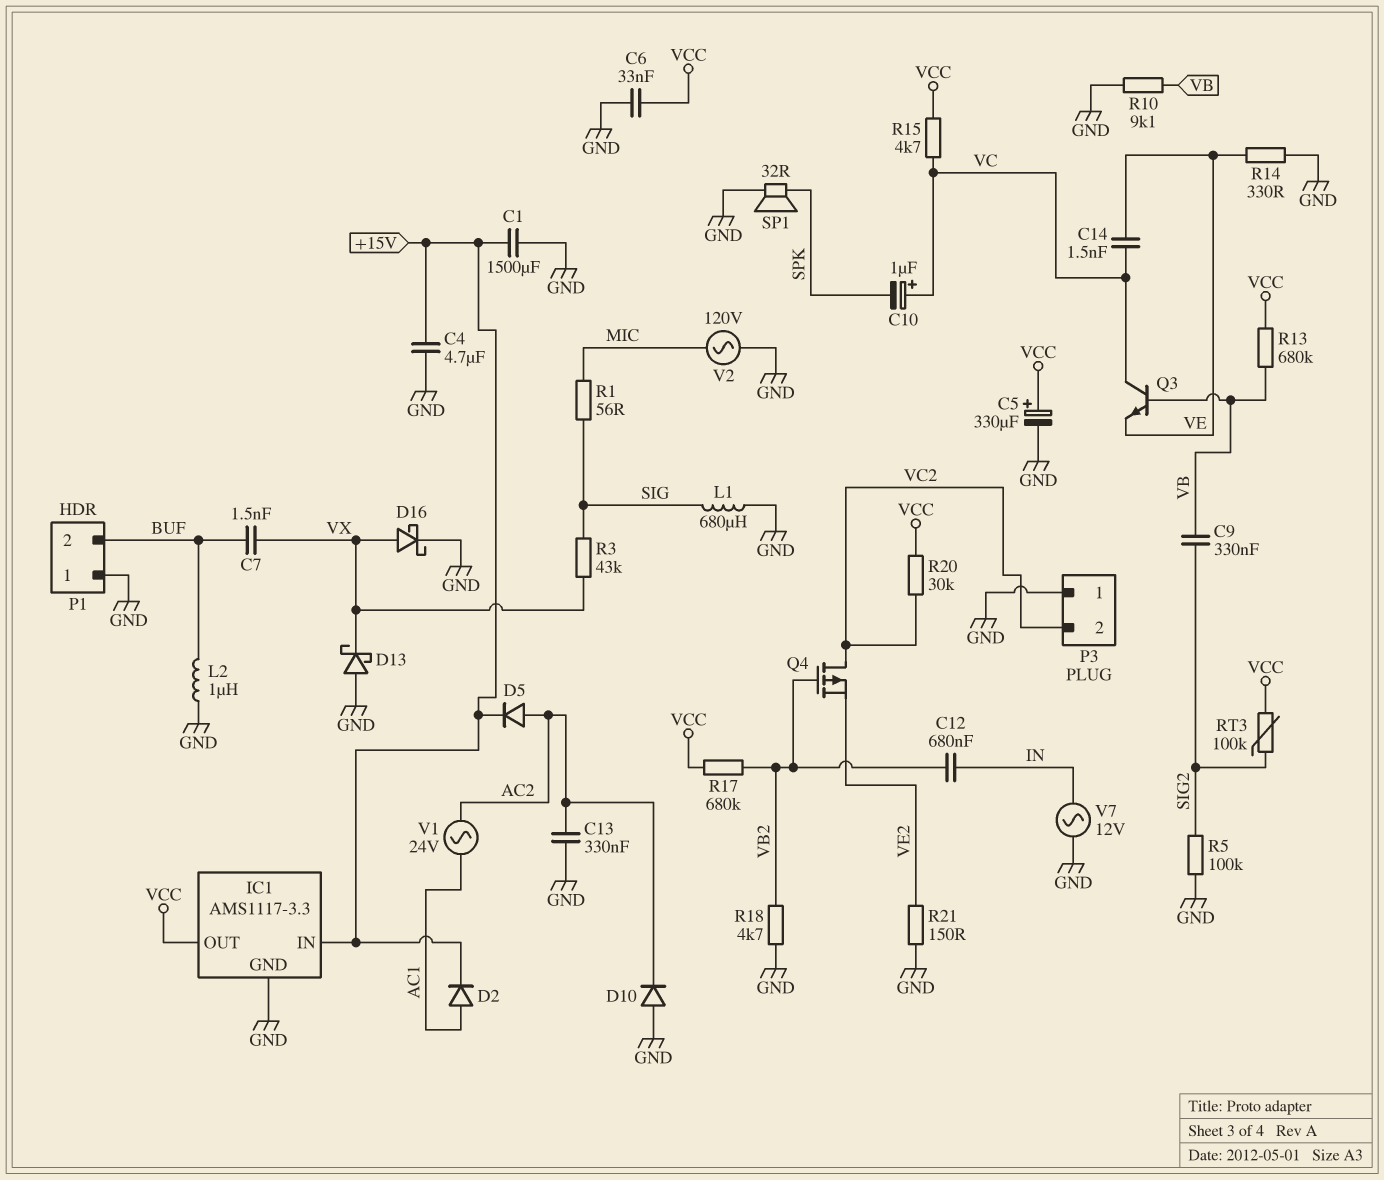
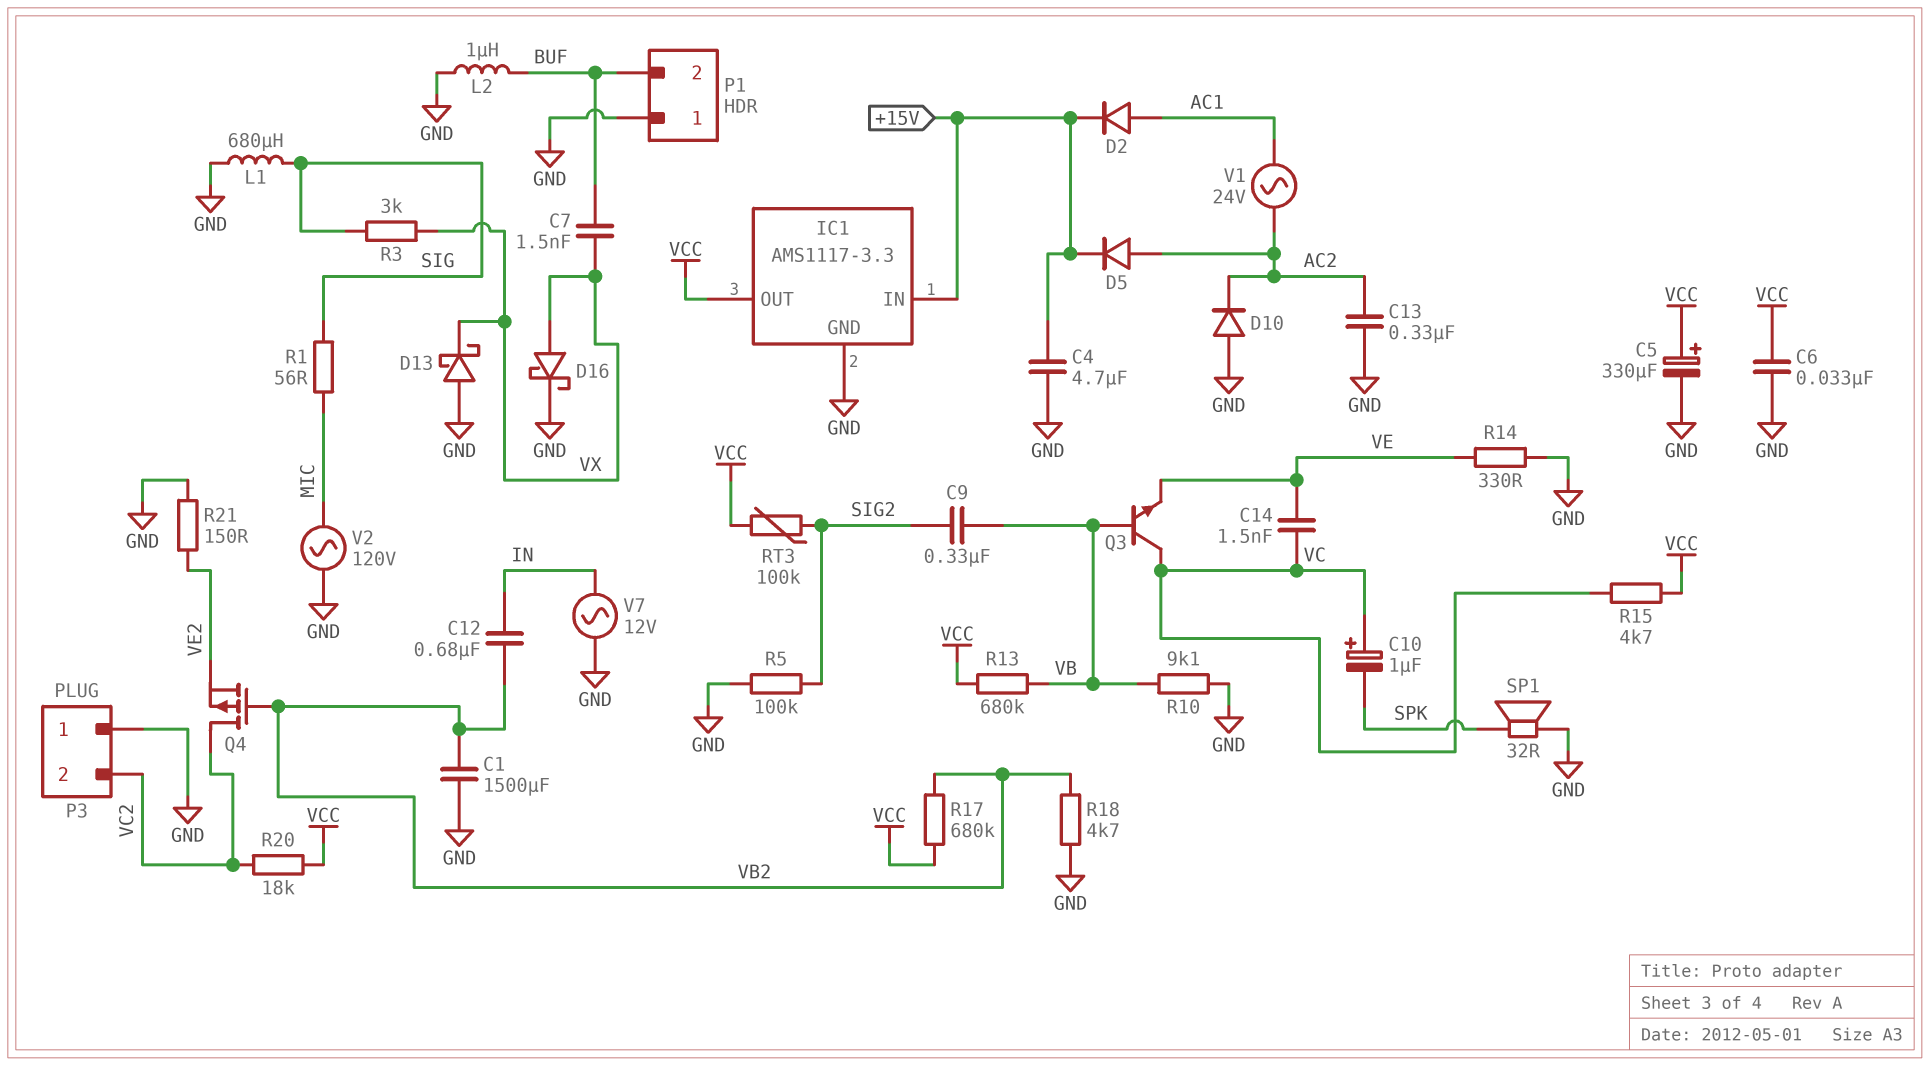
C1: 1500uF (+15V, GND) -> 1500uF (GND, VB2)
R3: 43k (SIG, VX) -> 3k (SIG, VX)
R20: 30k (VC2, VCC) -> 18k (VC2, VCC)

